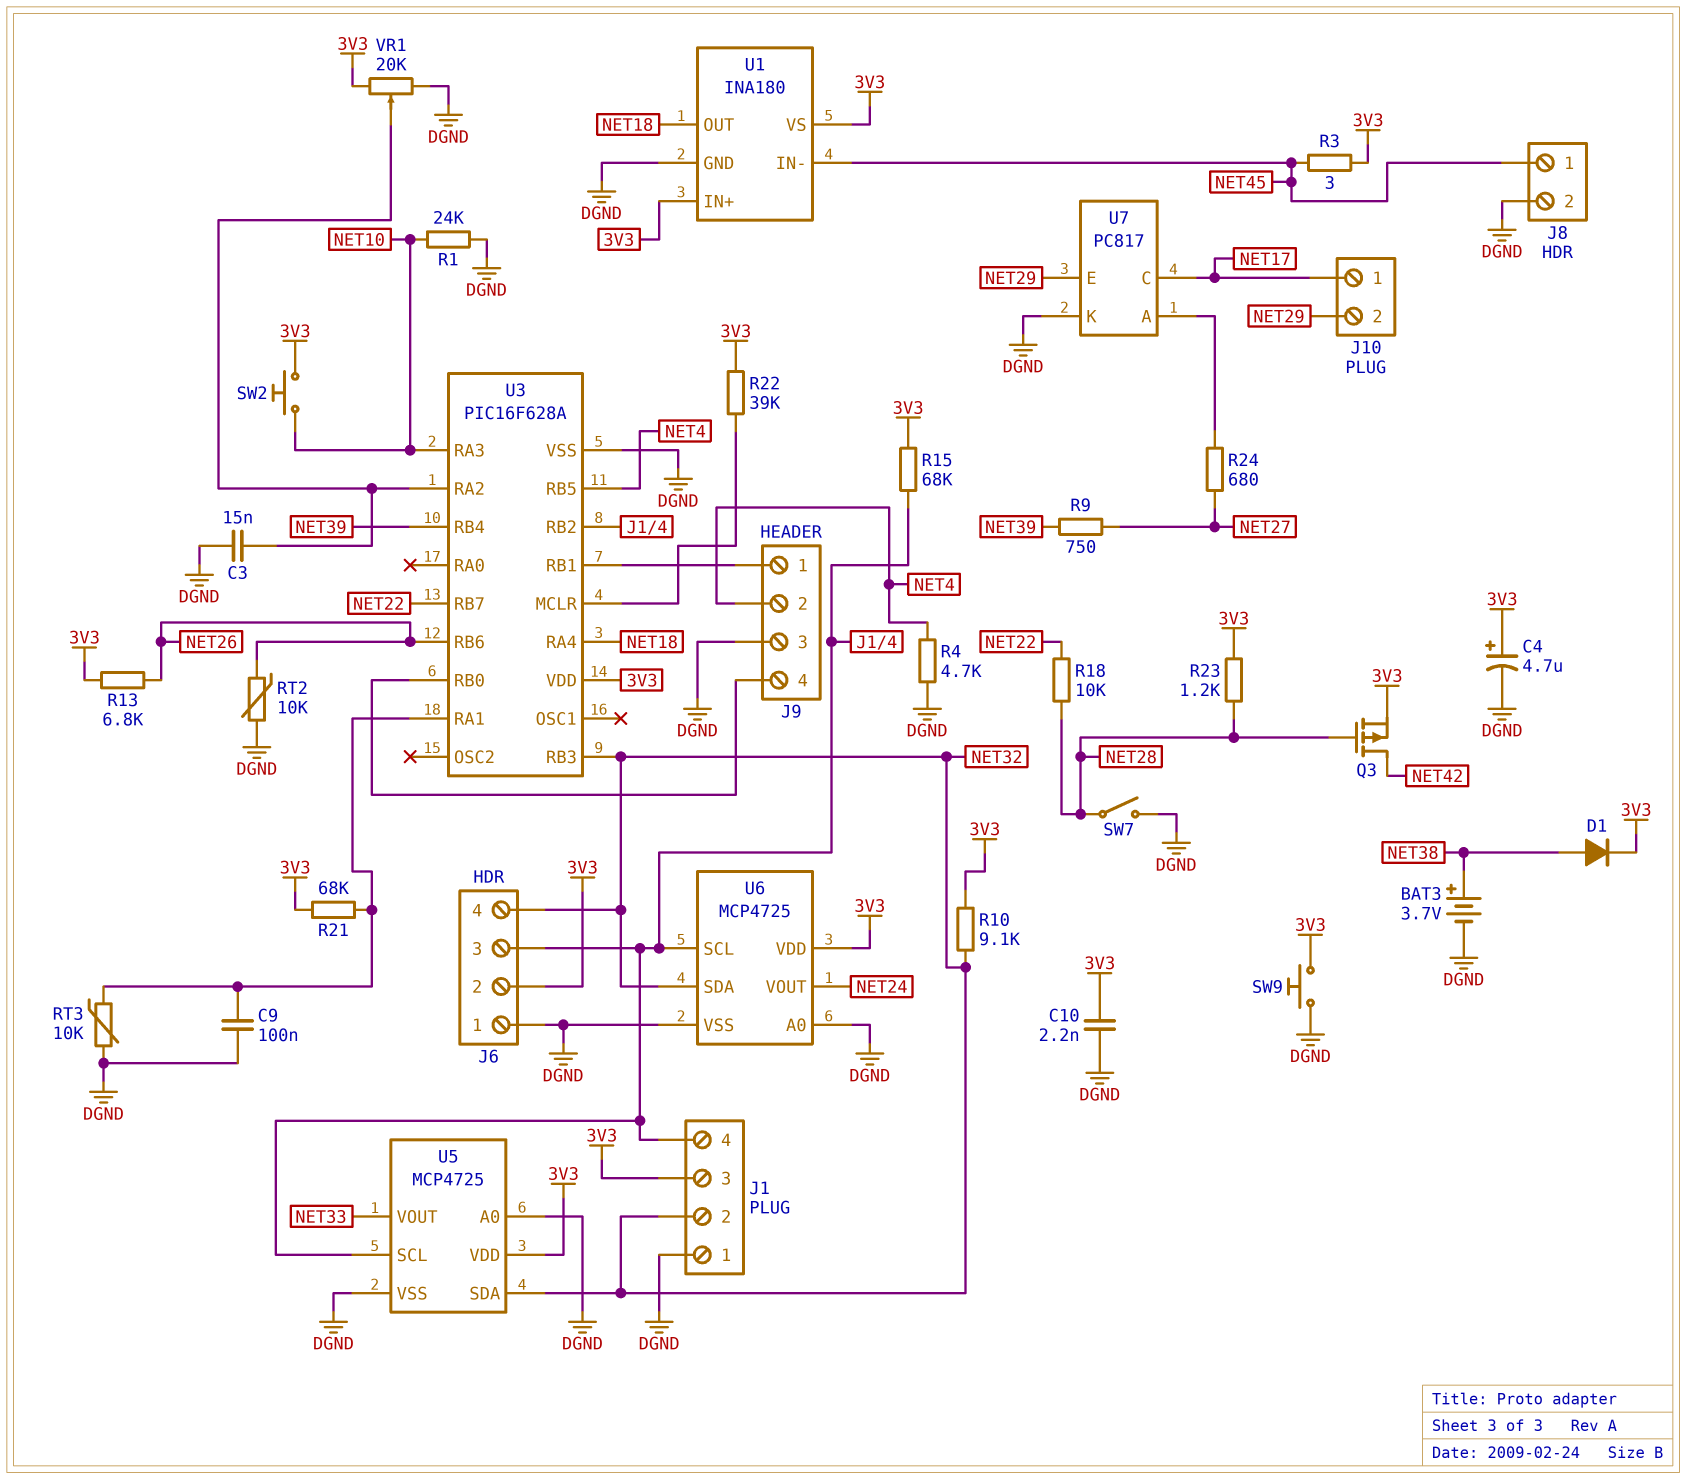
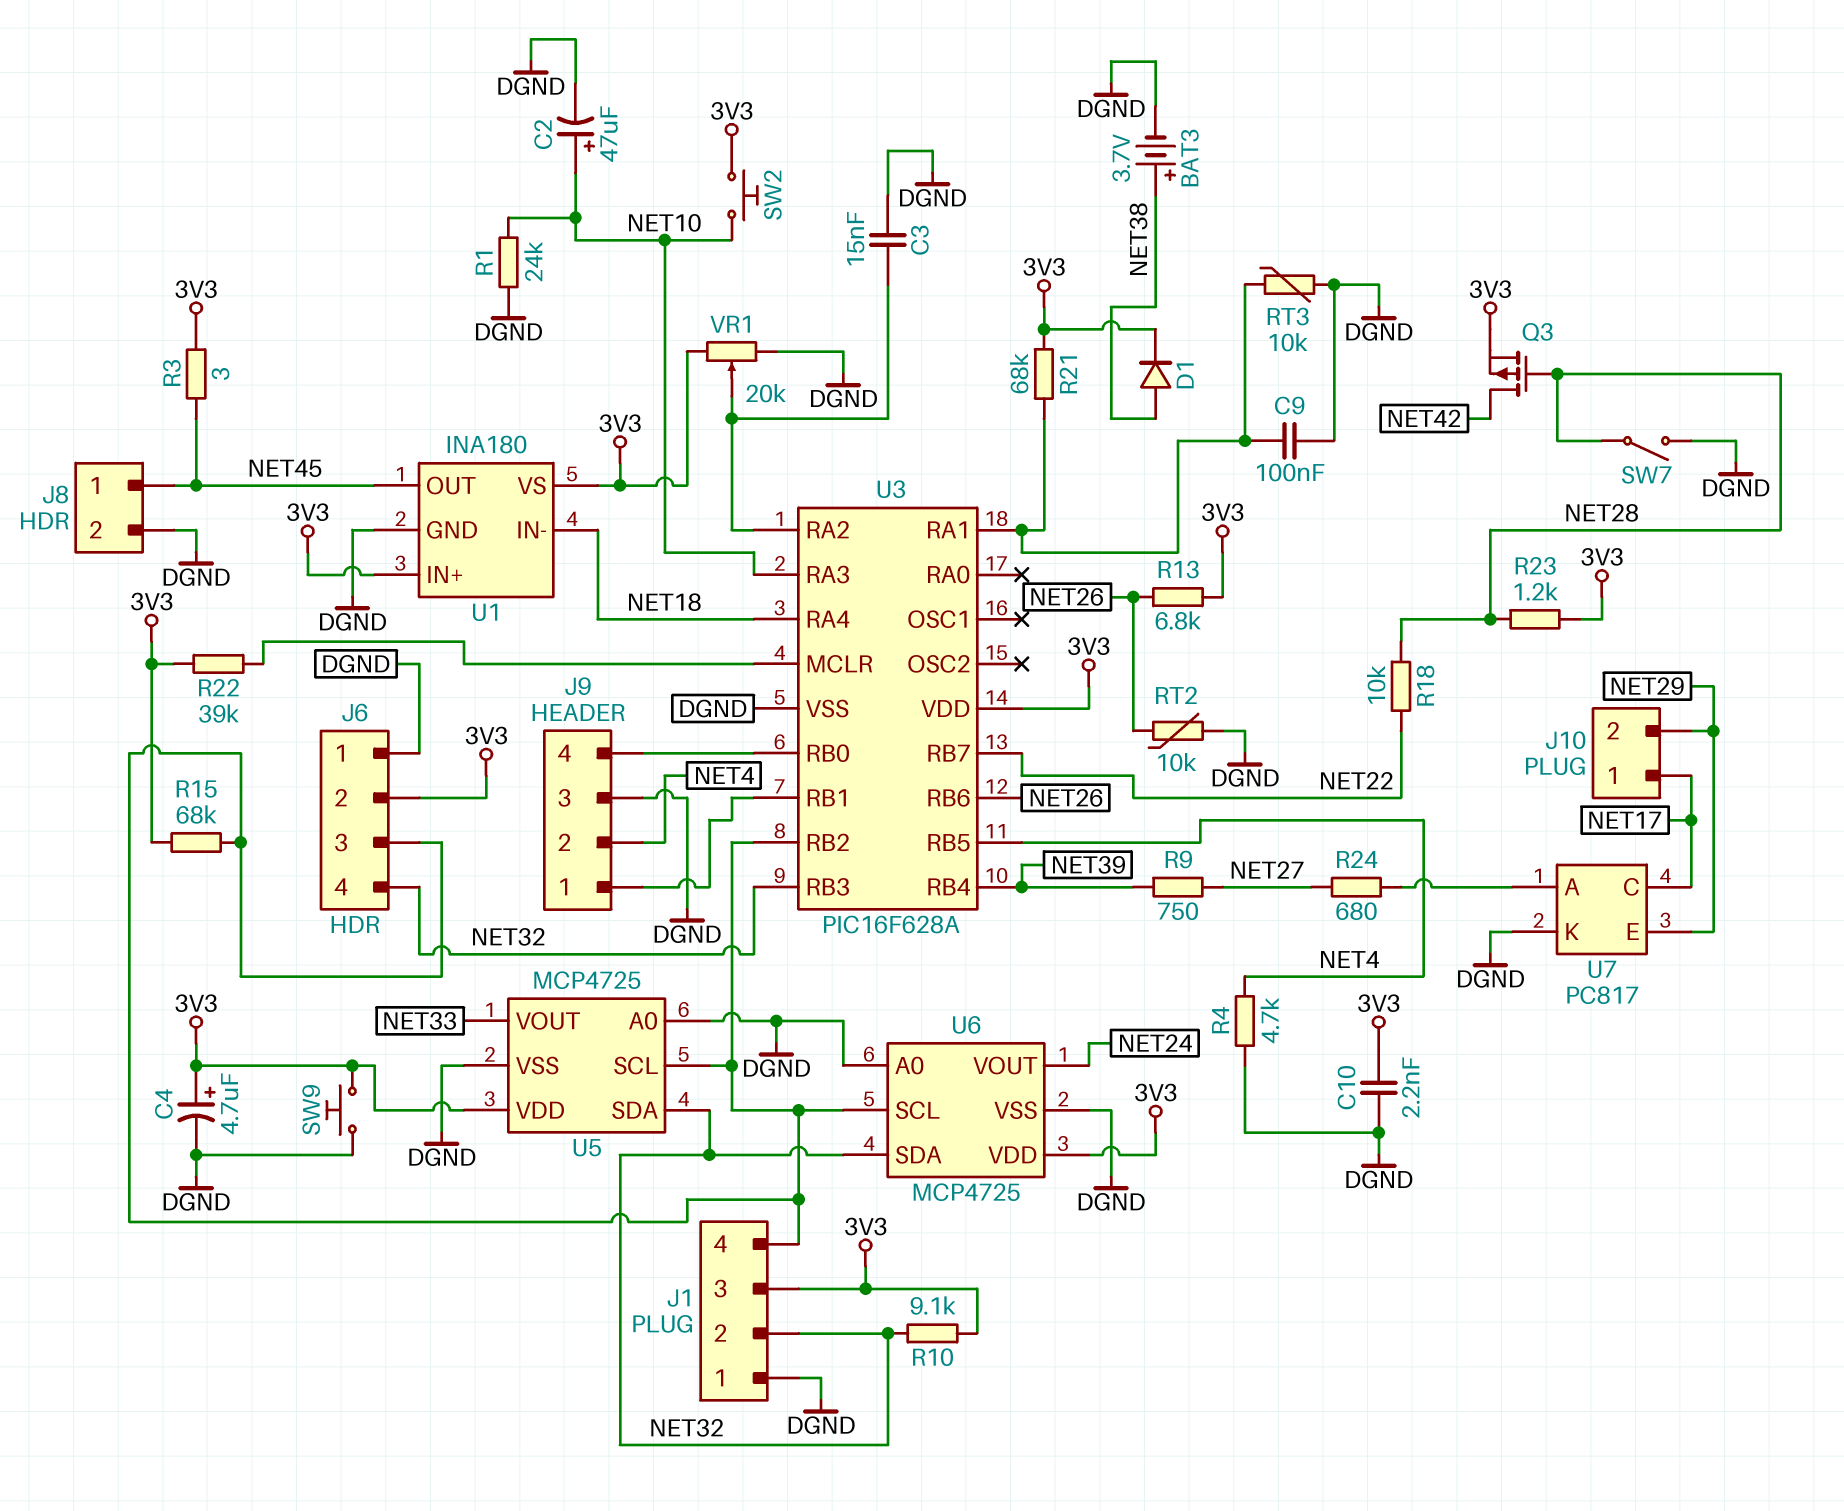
C2: none -> 47uF (plus NET10, minus DGND)
U1 pin IN-: NET45 -> NET18
U1 pin OUT: NET18 -> NET45

